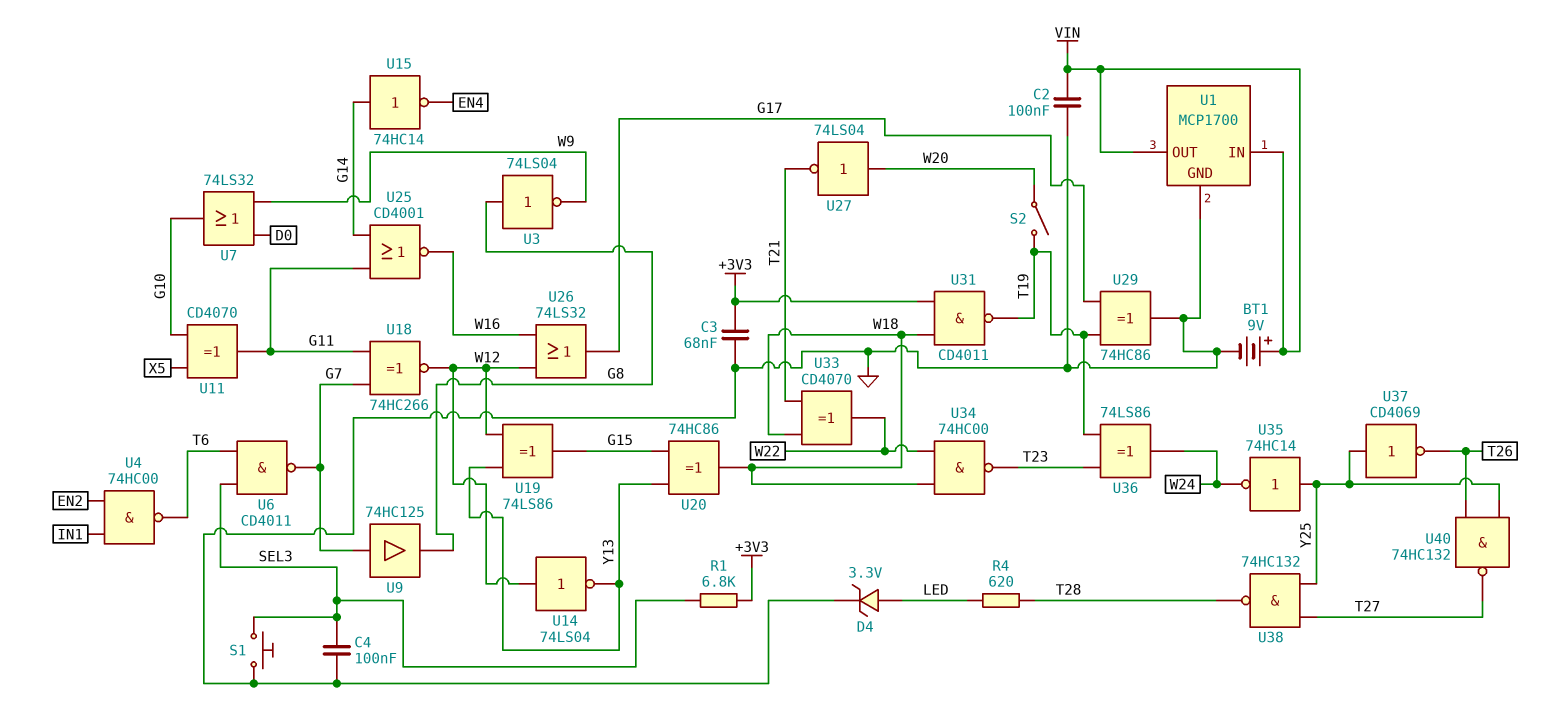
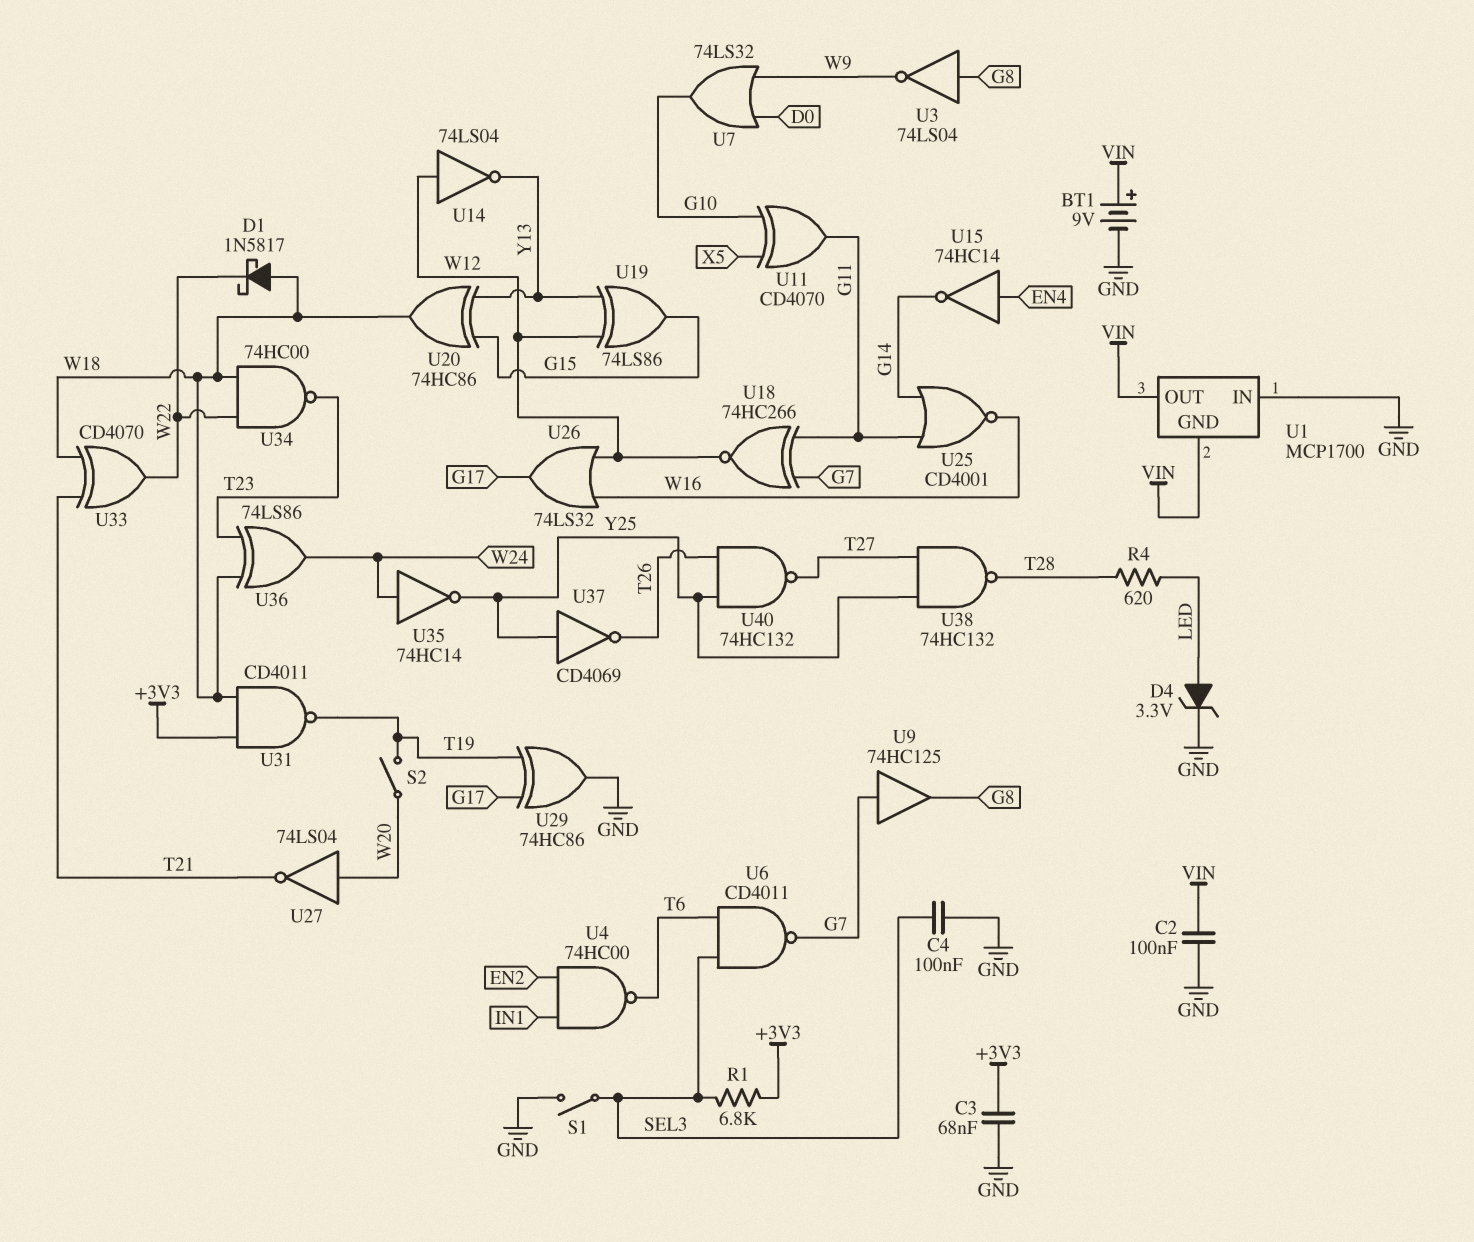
D1: none -> schottky 1N5817 (A W18, K W22)
S1: button (GND, SEL3) -> switch (GND, SEL3)
U1 pin GND: GND -> VIN
U1 pin IN: VIN -> GND
U15: NOT 74HC14 (in G14, out EN4) -> NOT 74HC14 (in EN4, out G14)
U35: NOT 74HC14 (in Y25, out W24) -> NOT 74HC14 (in W24, out Y25)
U36: XOR 74LS86 (in T19, in T23, out W24) -> XOR 74LS86 (in T23, in W18, out W24)

